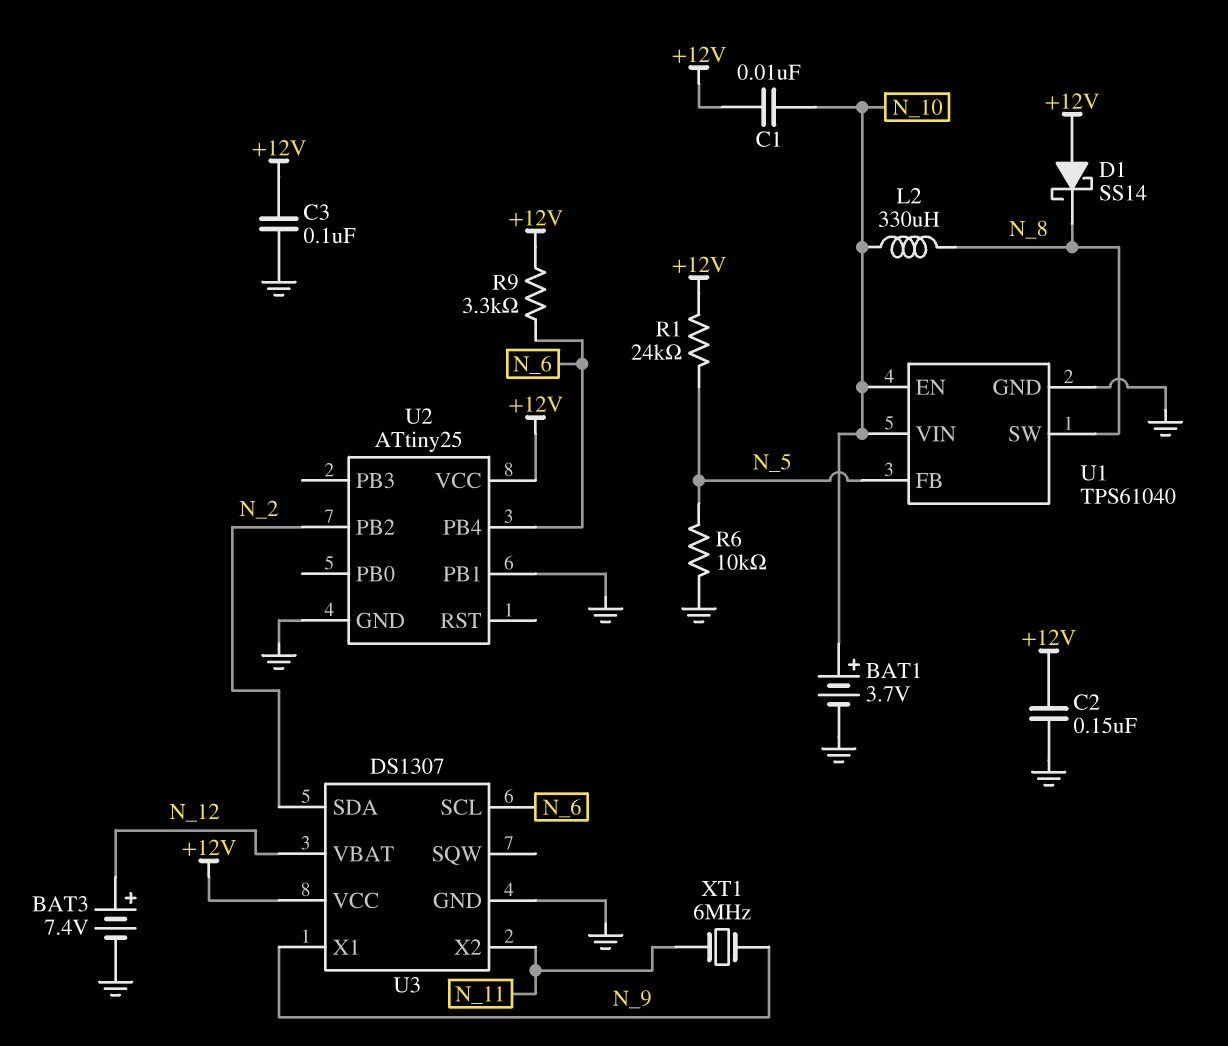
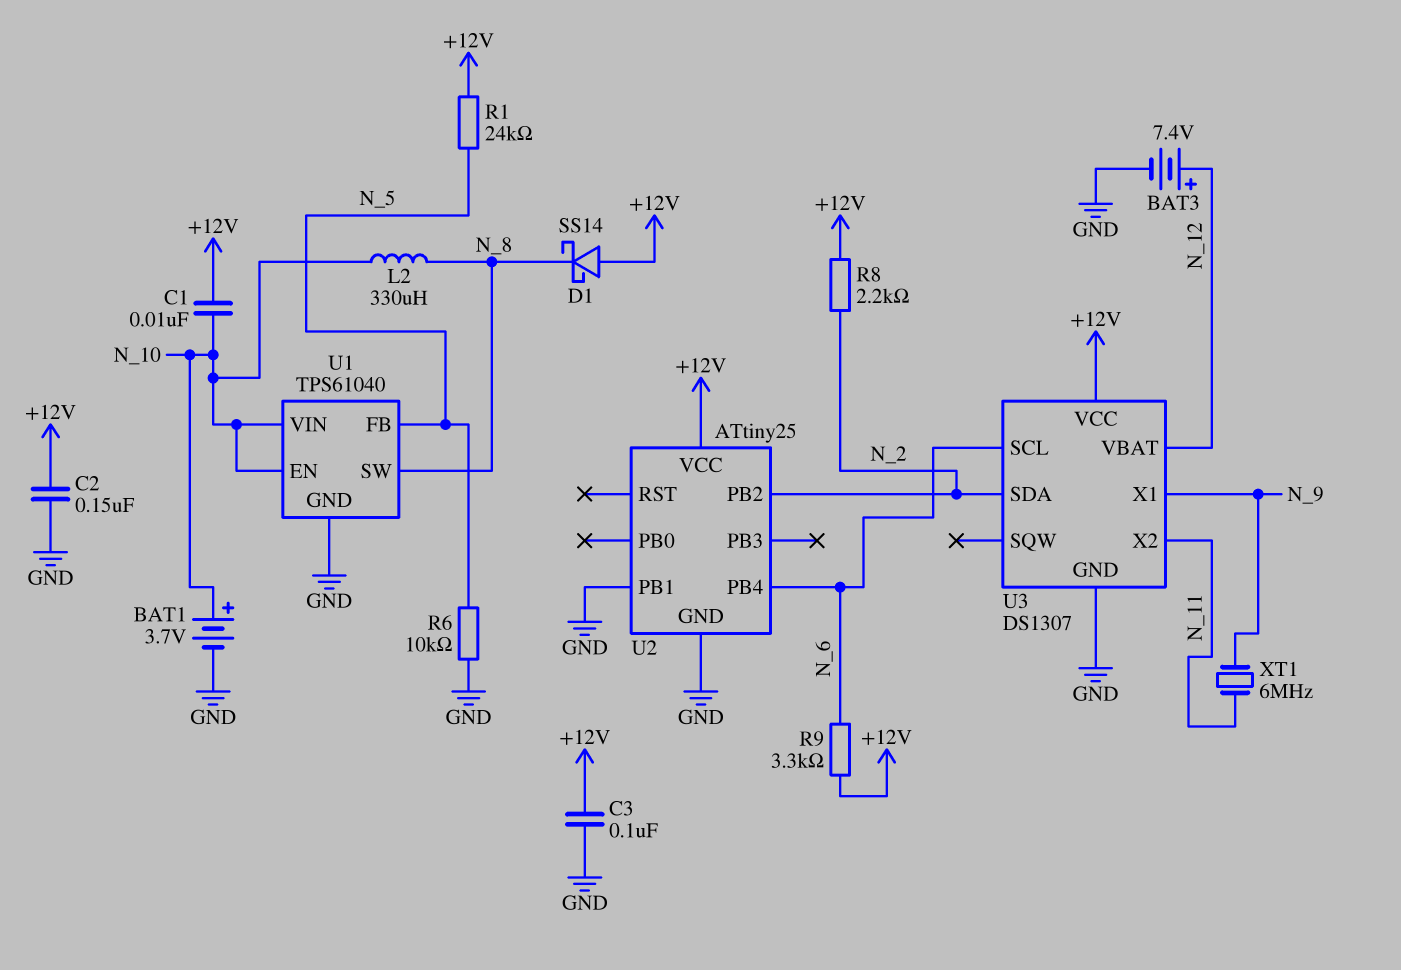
R8: none -> 2.2k (+12V, N_2)

